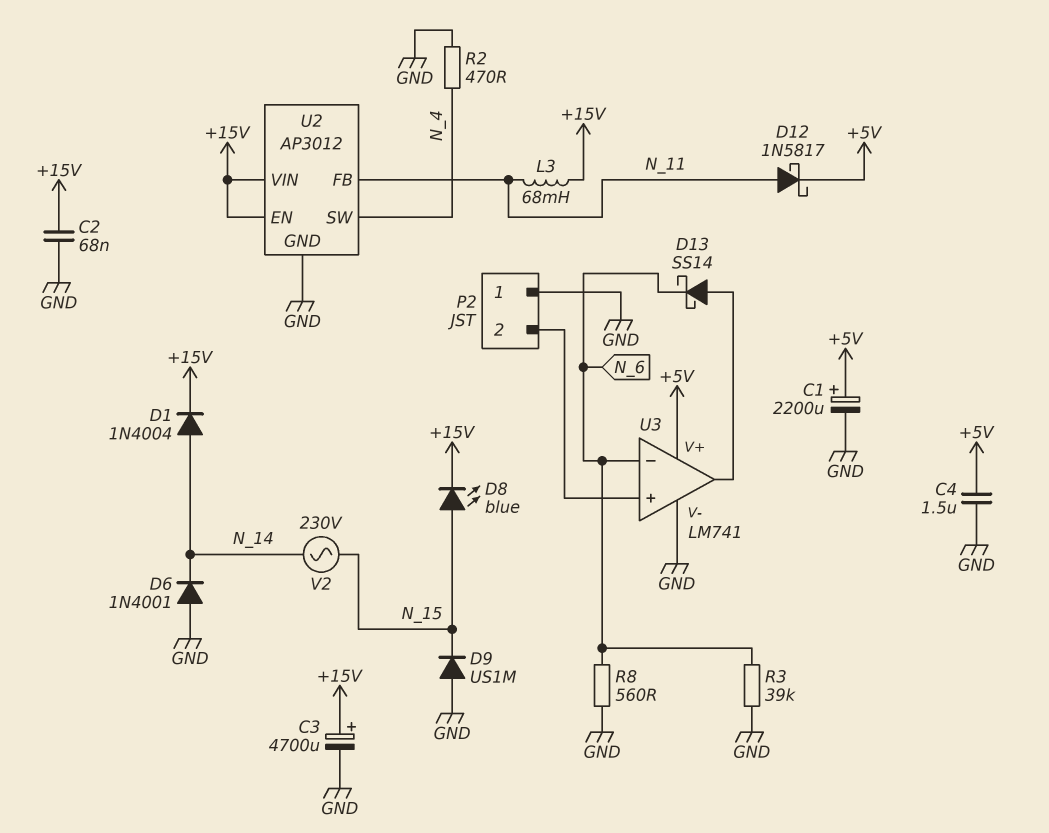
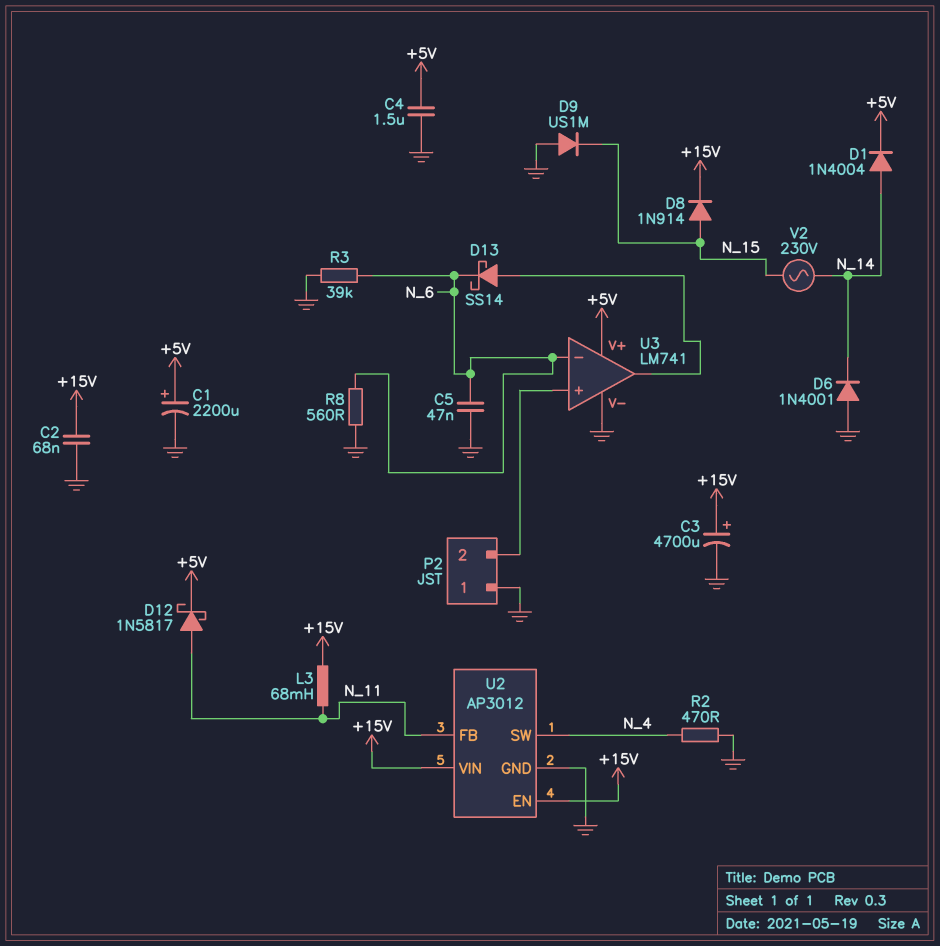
C5: none -> 47nF (GND, N_6)
D1: diode 1N4004 (A N_14, K +15V) -> diode 1N4004 (A N_14, K +5V)
D8: LED blue (A N_15, K +15V) -> diode 1N914 (A N_15, K +15V)

